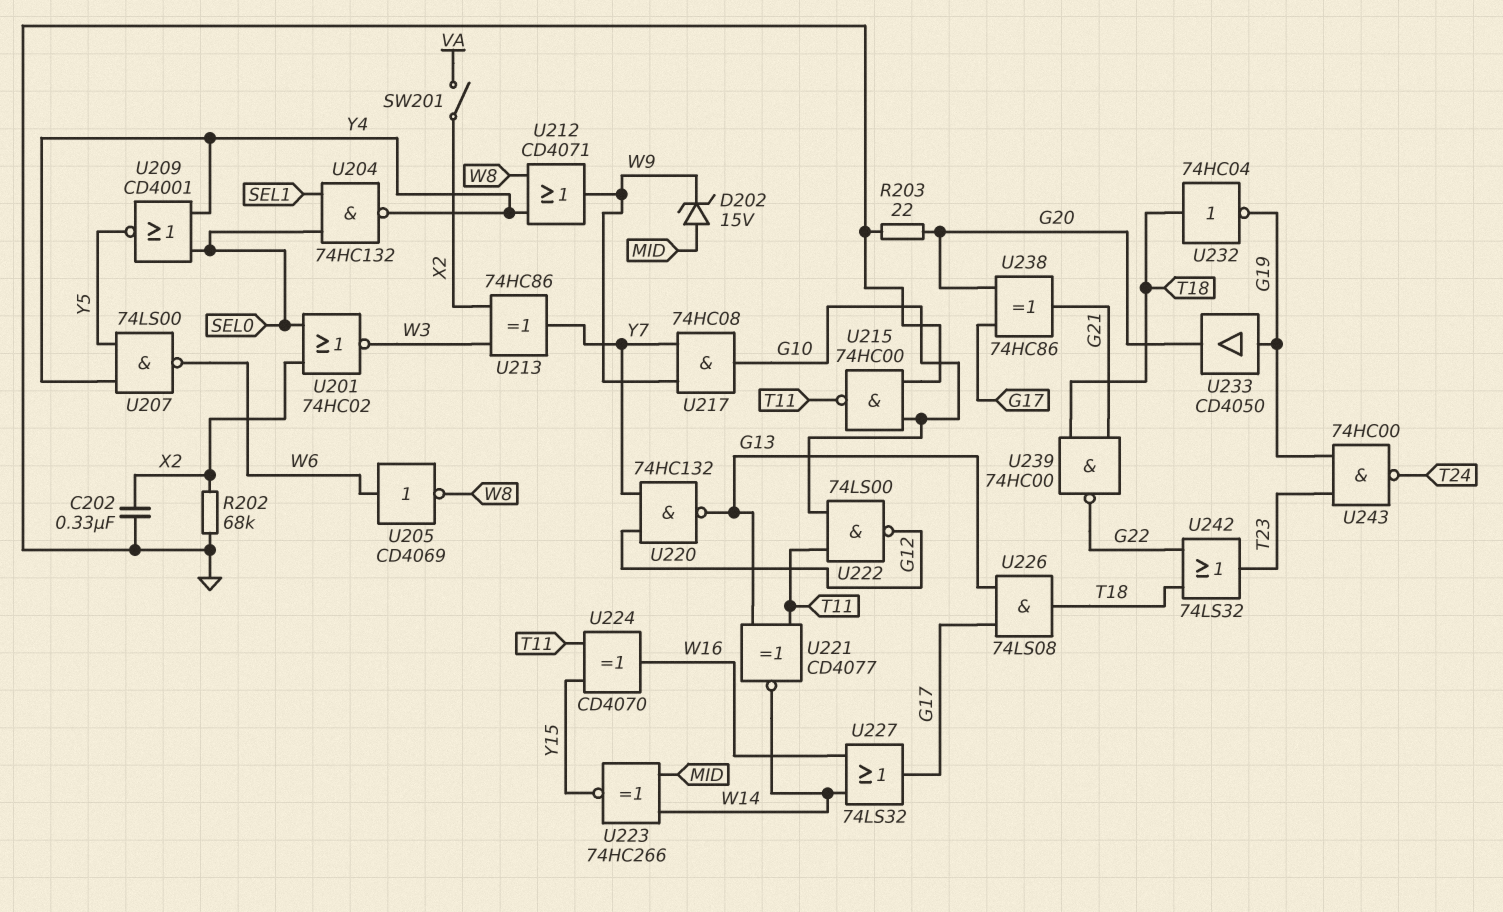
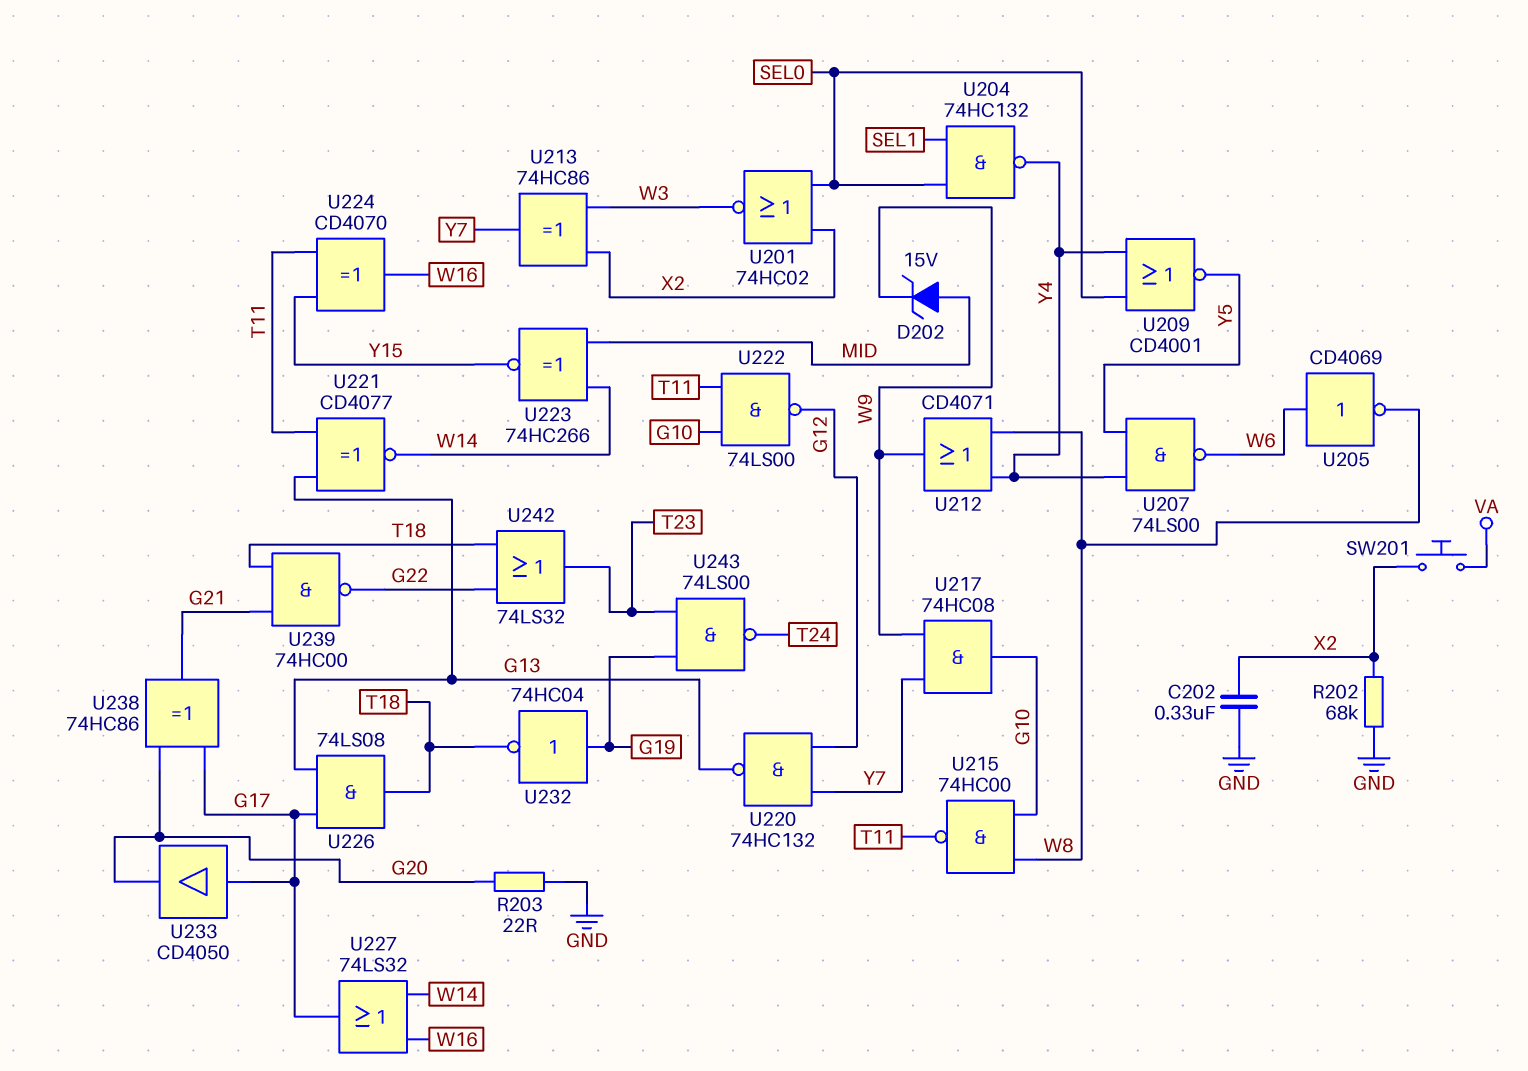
SW201: switch (VA, X2) -> button (VA, X2)
U215: NAND 74HC00 (in G10, in GND, out T11) -> NAND 74HC00 (in G10, in W8, out T11)
U232: NOT 74HC04 (in T18, out G19) -> NOT 74HC04 (in G19, out T18)
U233: buffer CD4050 (in G19, out G20) -> buffer CD4050 (in G17, out G20)
U243: NAND 74HC00 (in G19, in T23, out T24) -> NAND 74LS00 (in G19, in T23, out T24)

